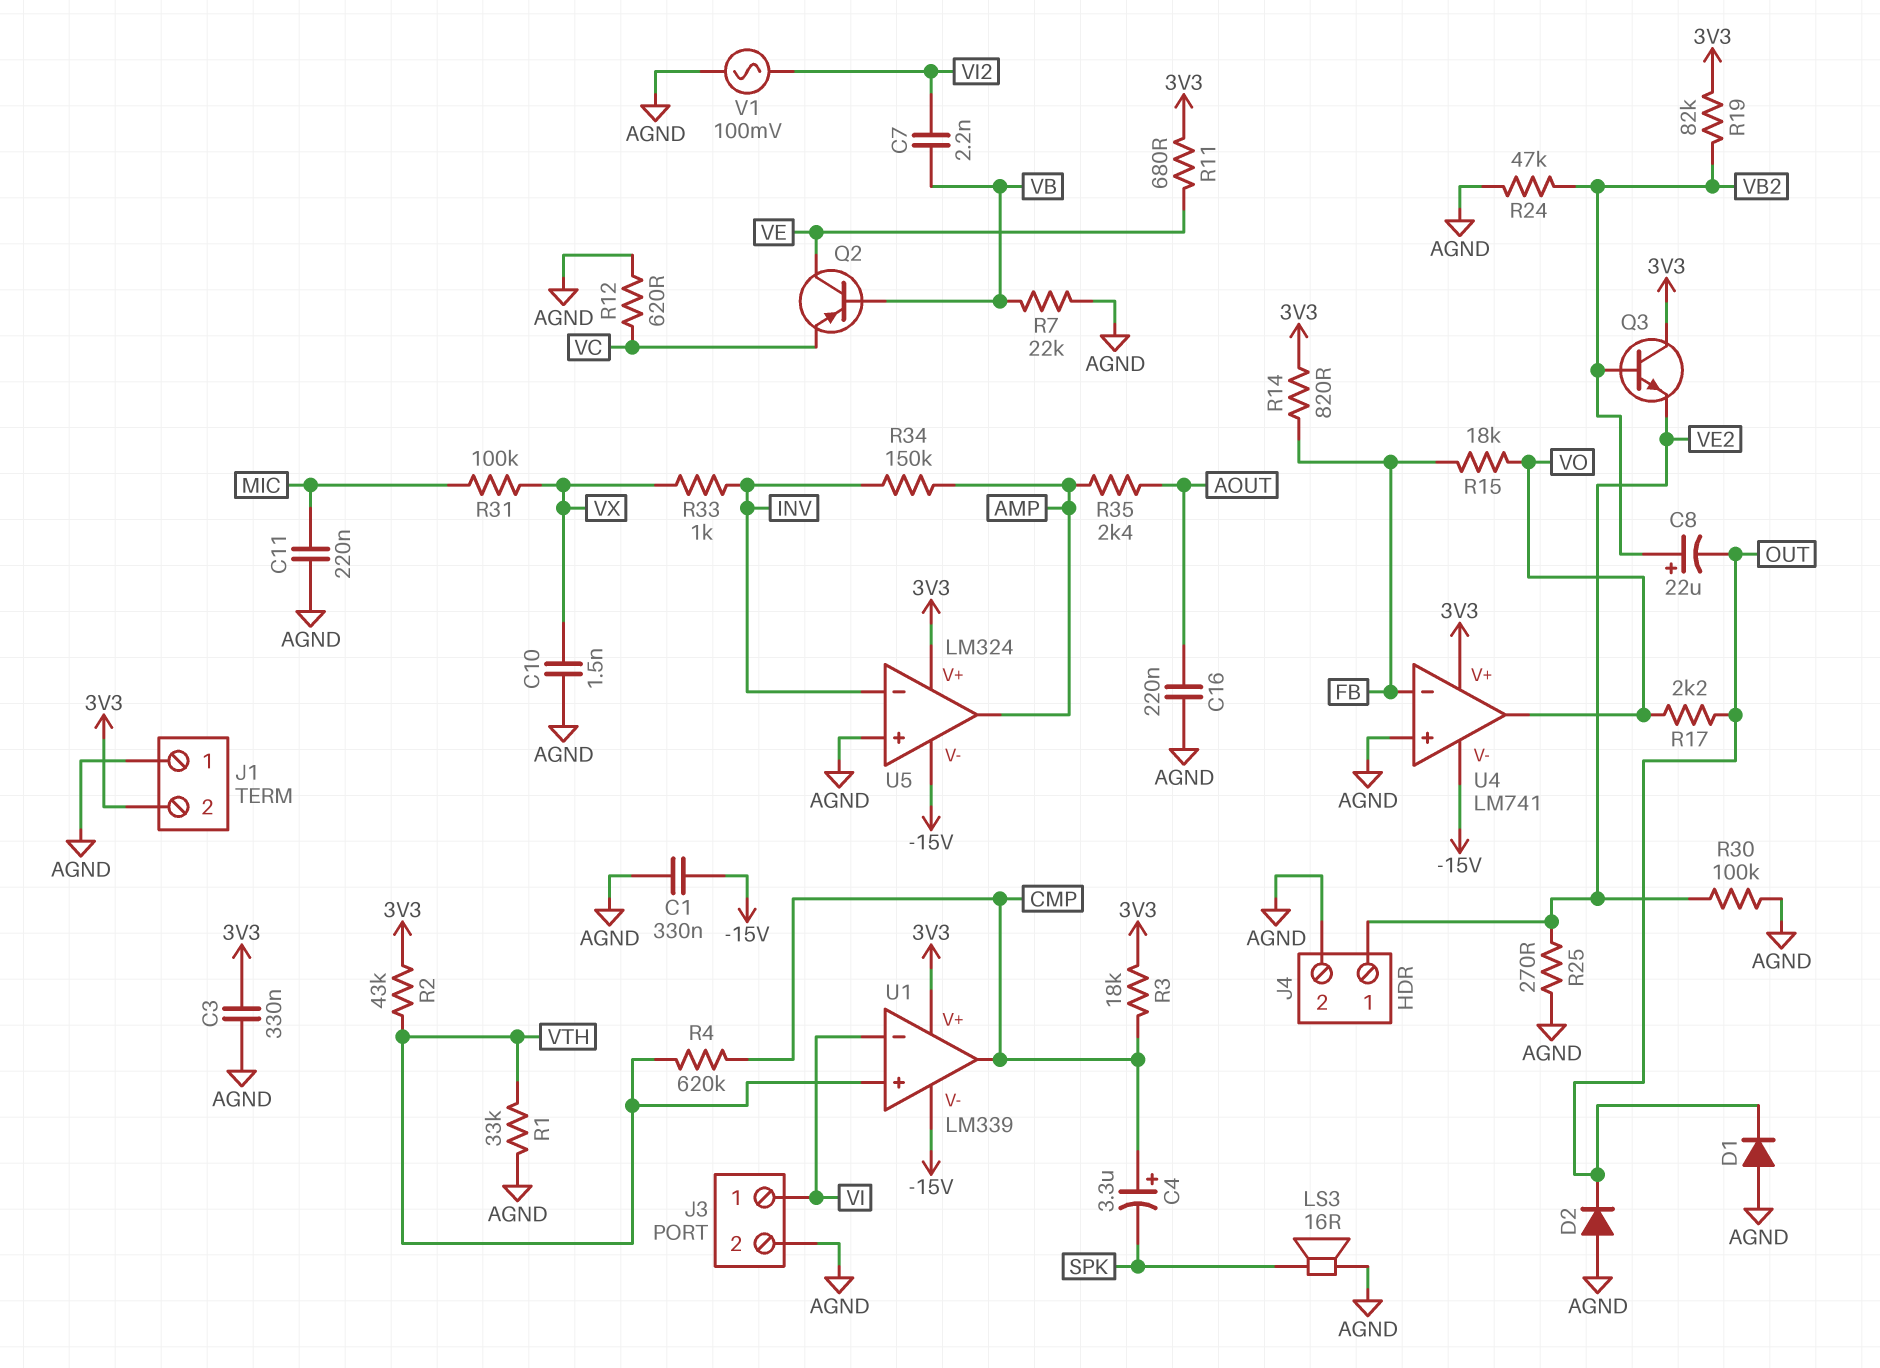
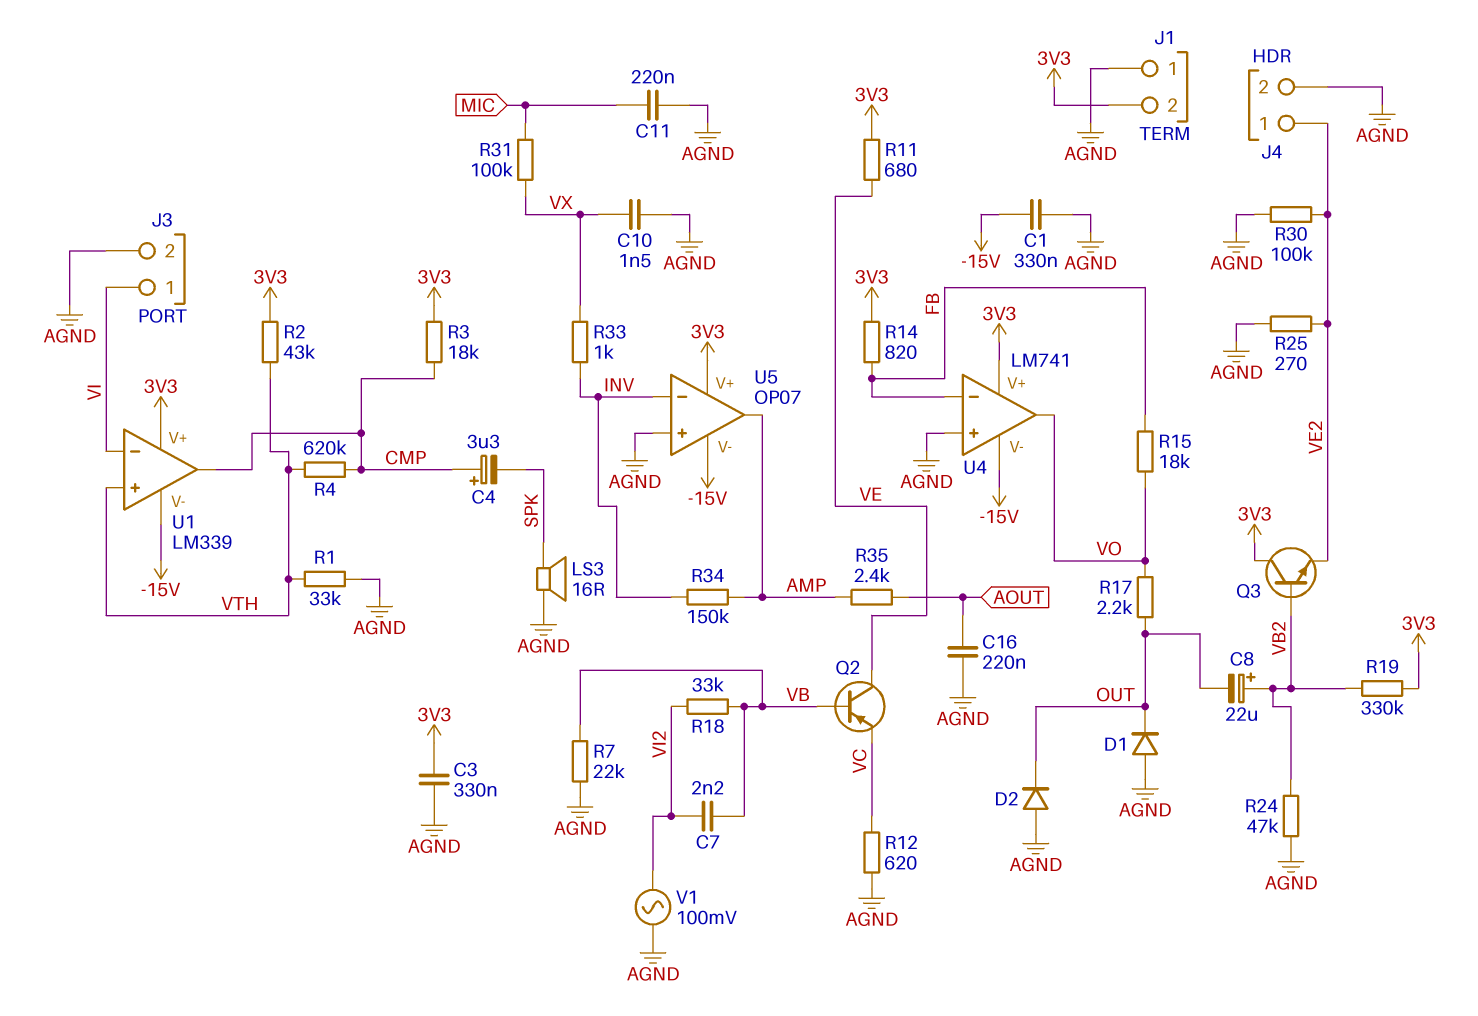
R18: none -> 33k (VB, VI2)
R19: 82k (3V3, VB2) -> 330k (3V3, VB2)
U5: LM324 -> OP07

